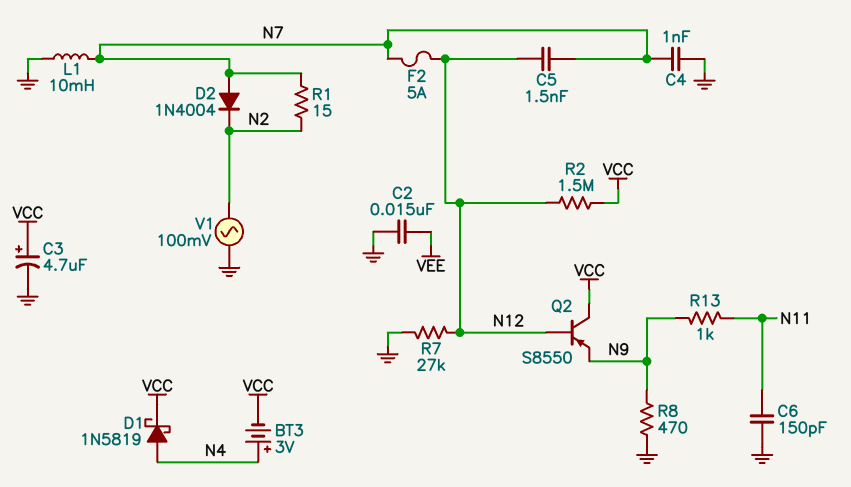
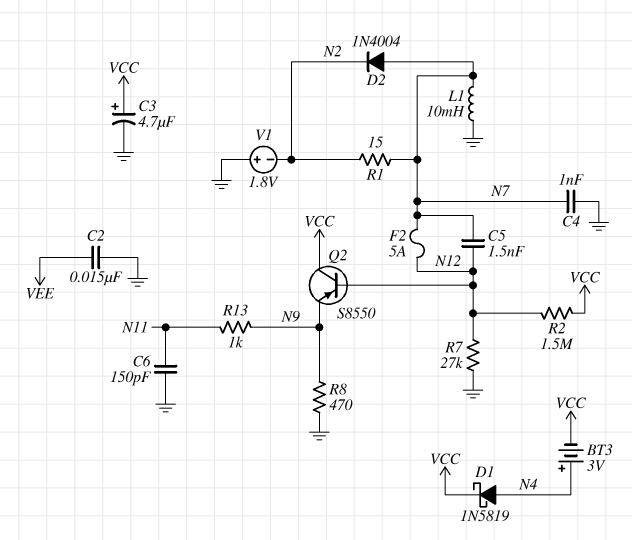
V1: AC 100mV (GND, N2) -> 1.8V (plus GND, minus N2)

